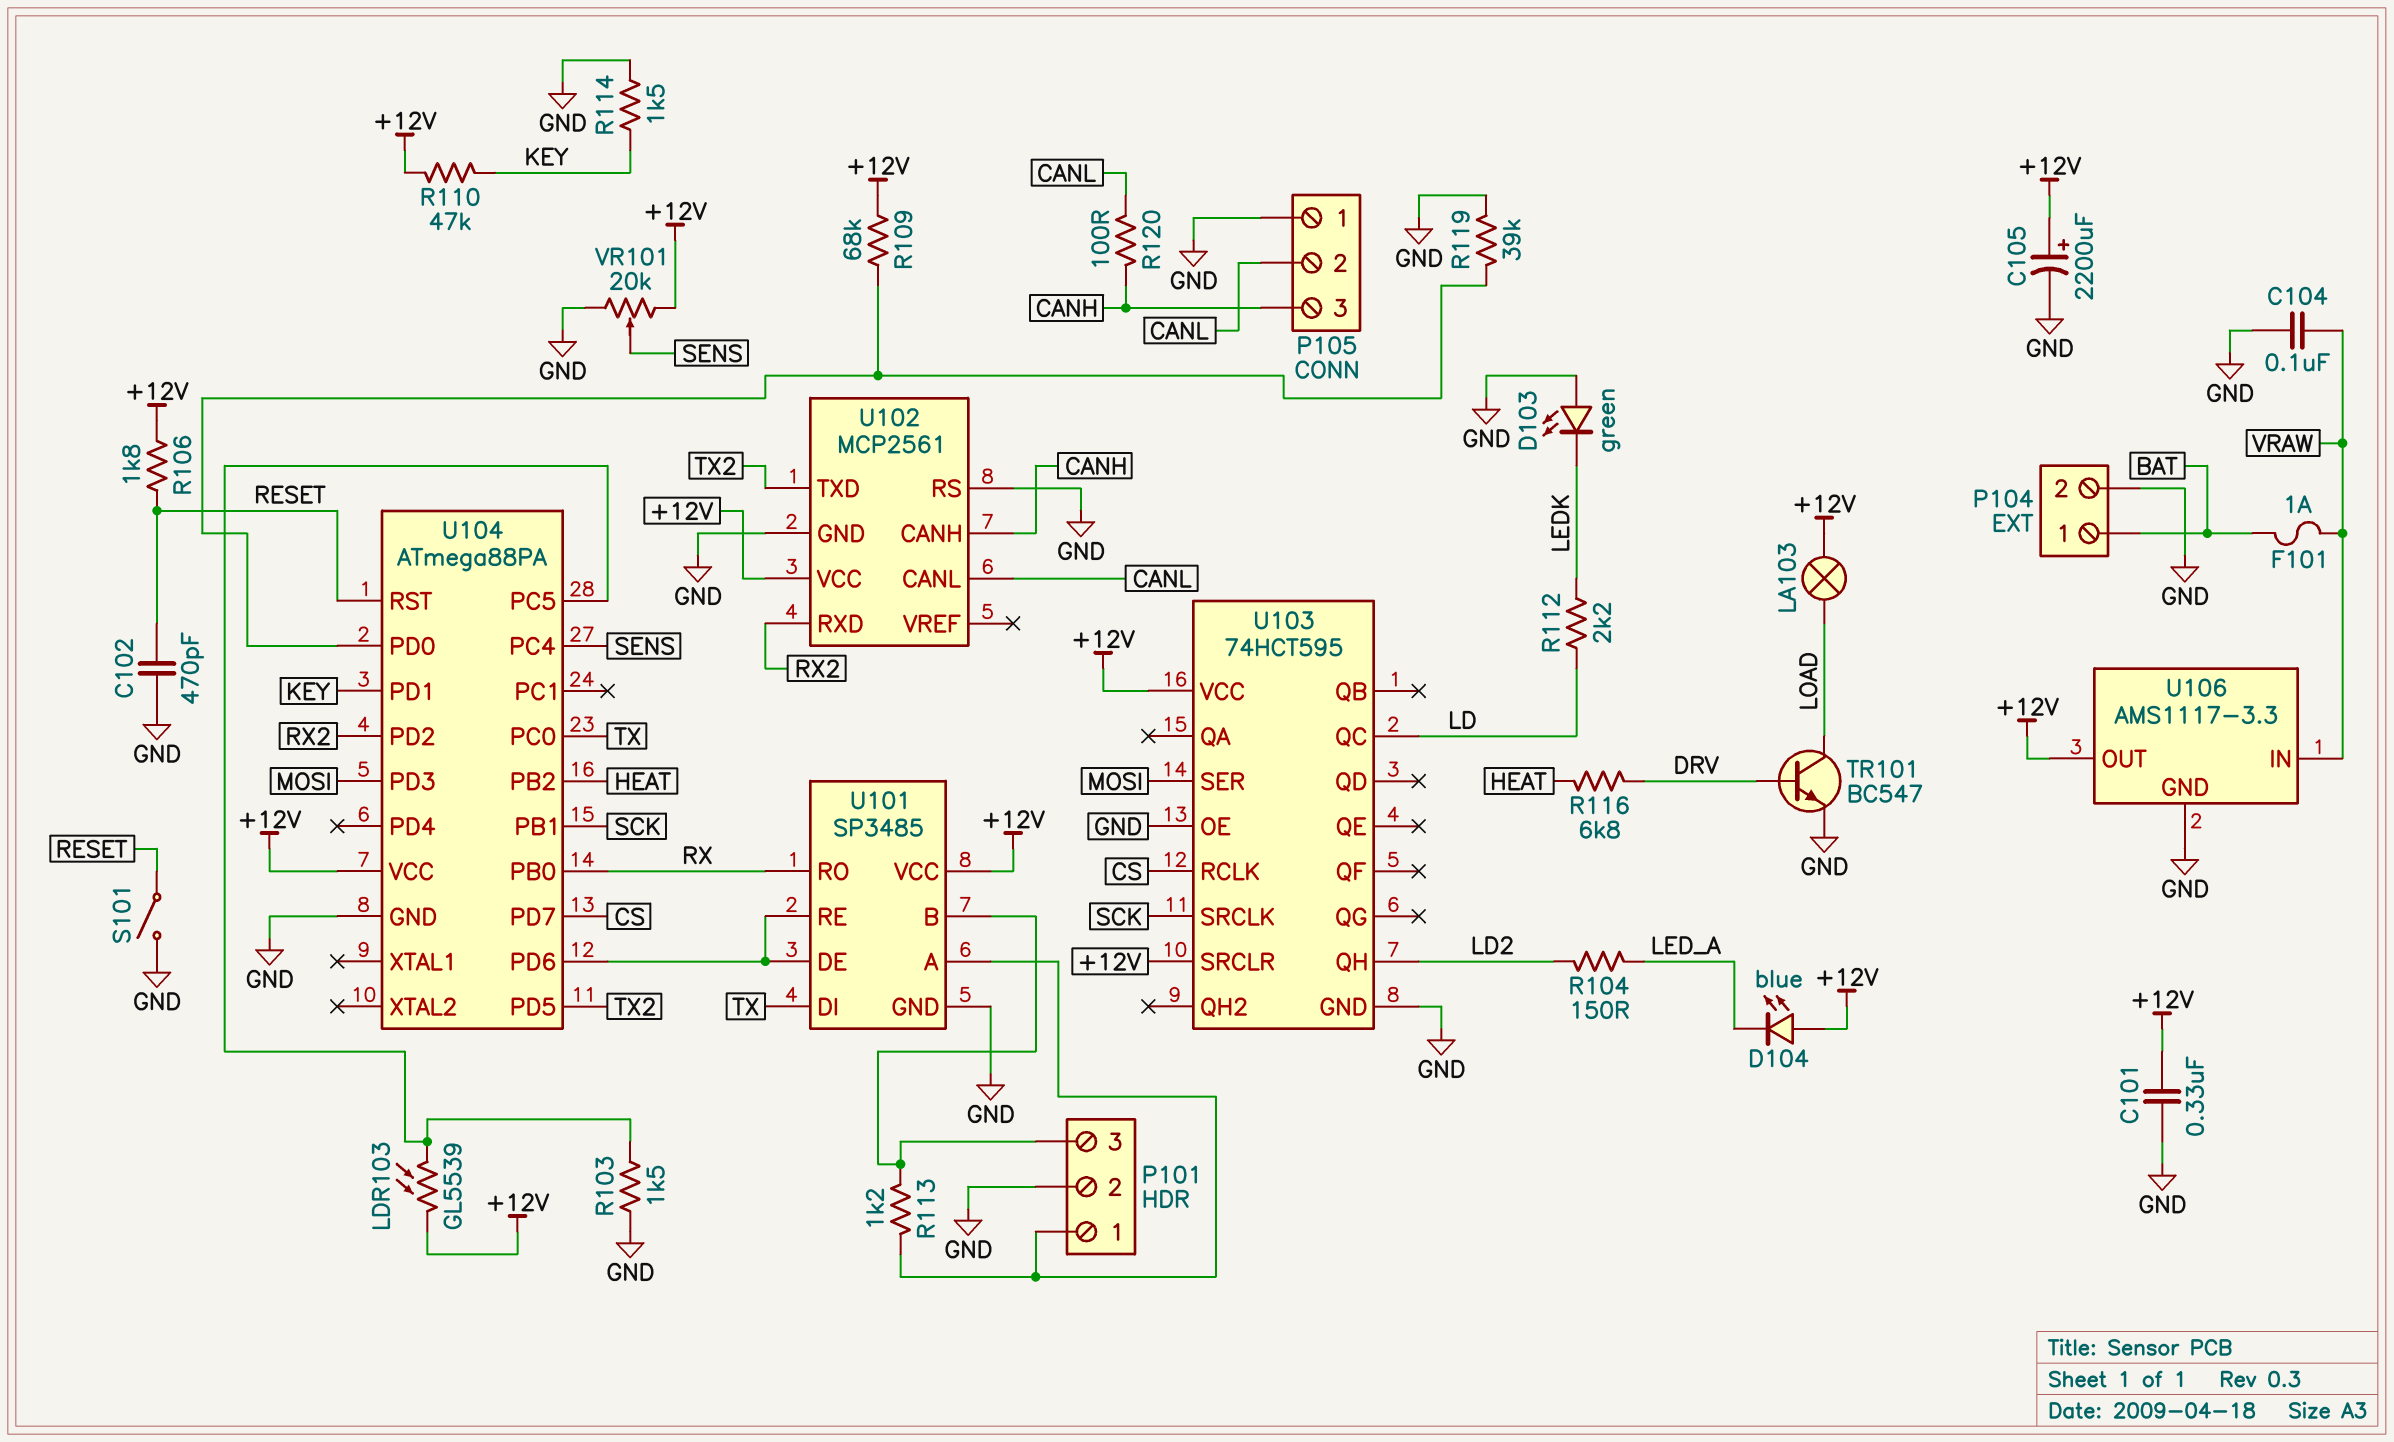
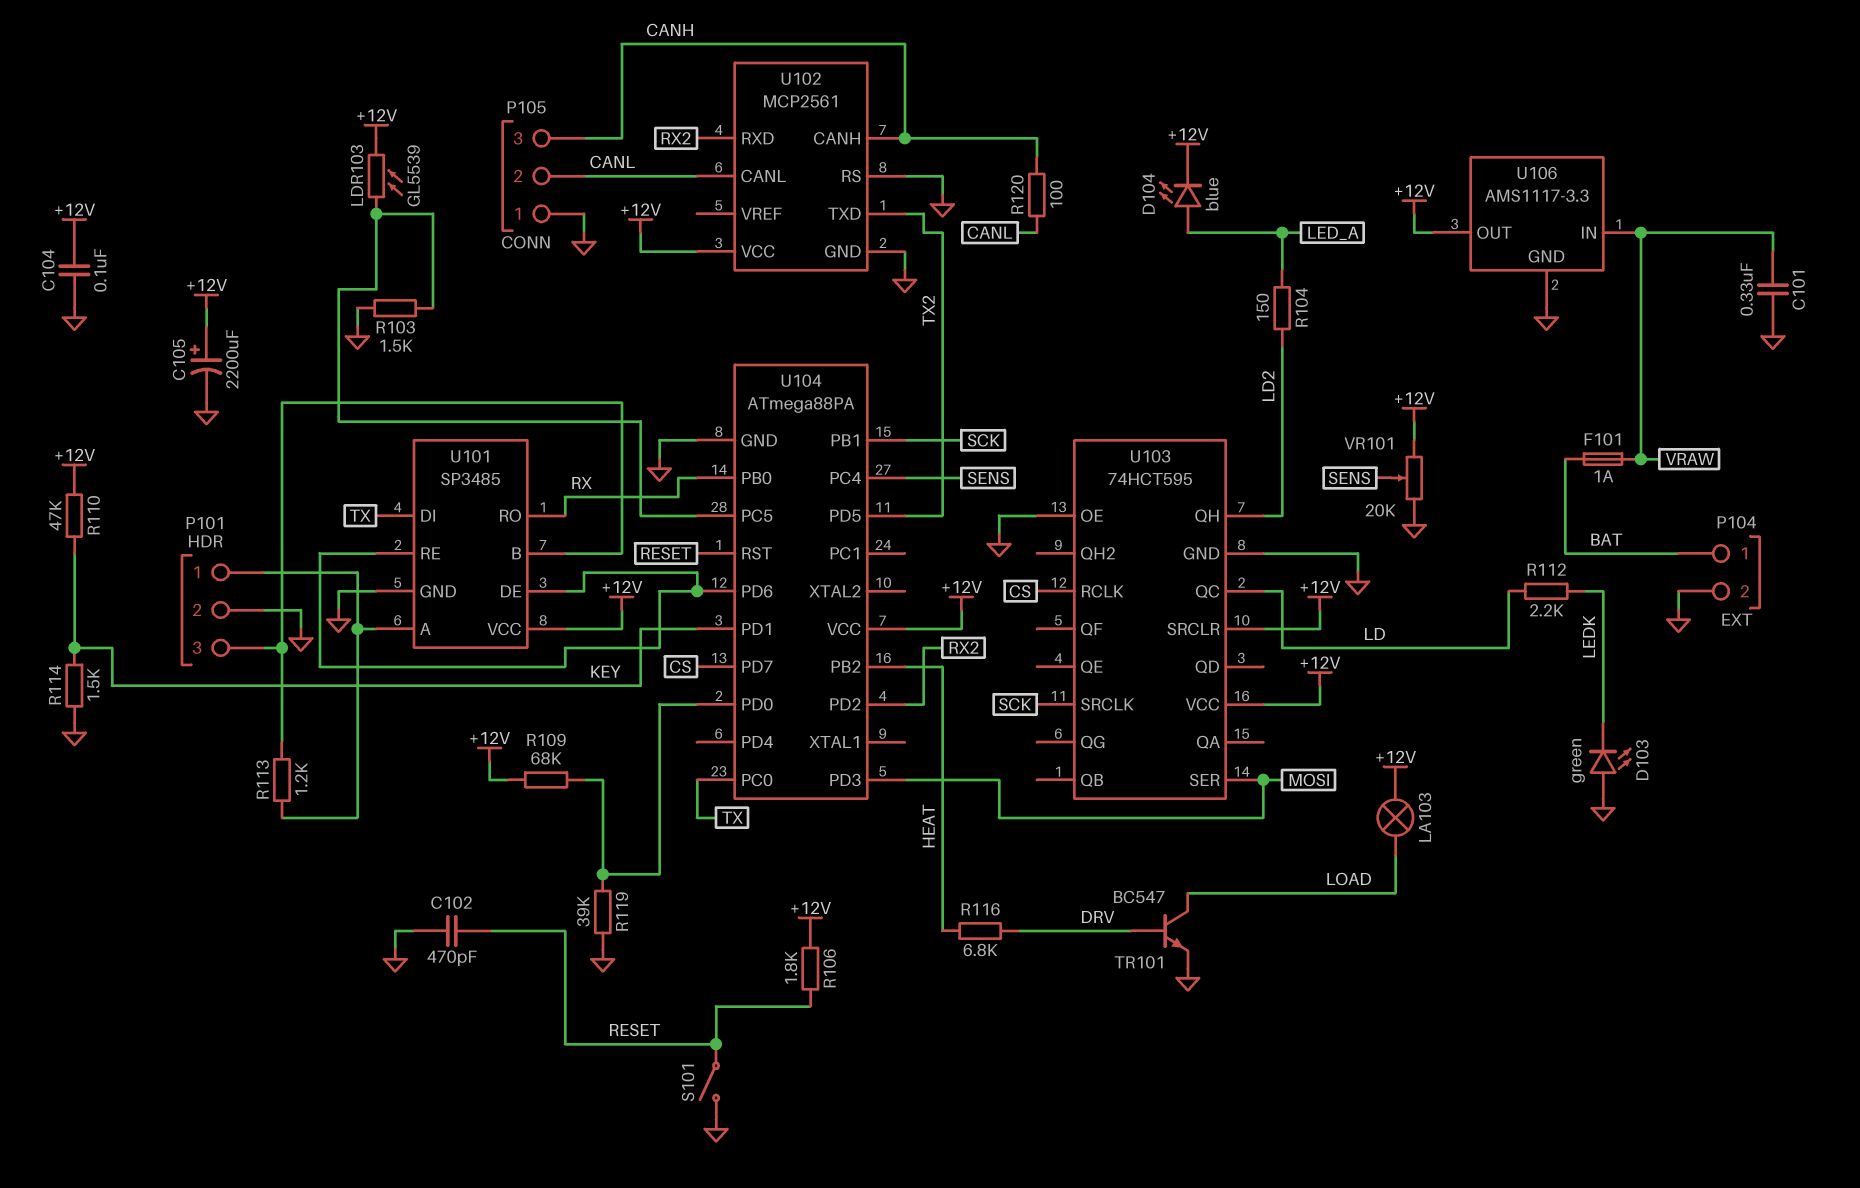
C101: 330nF (+12V, GND) -> 330nF (GND, VRAW)
C104: 100nF (GND, VRAW) -> 100nF (+12V, GND)
D104: LED blue (A +12V, K LED_A) -> LED blue (A LED_A, K +12V)

